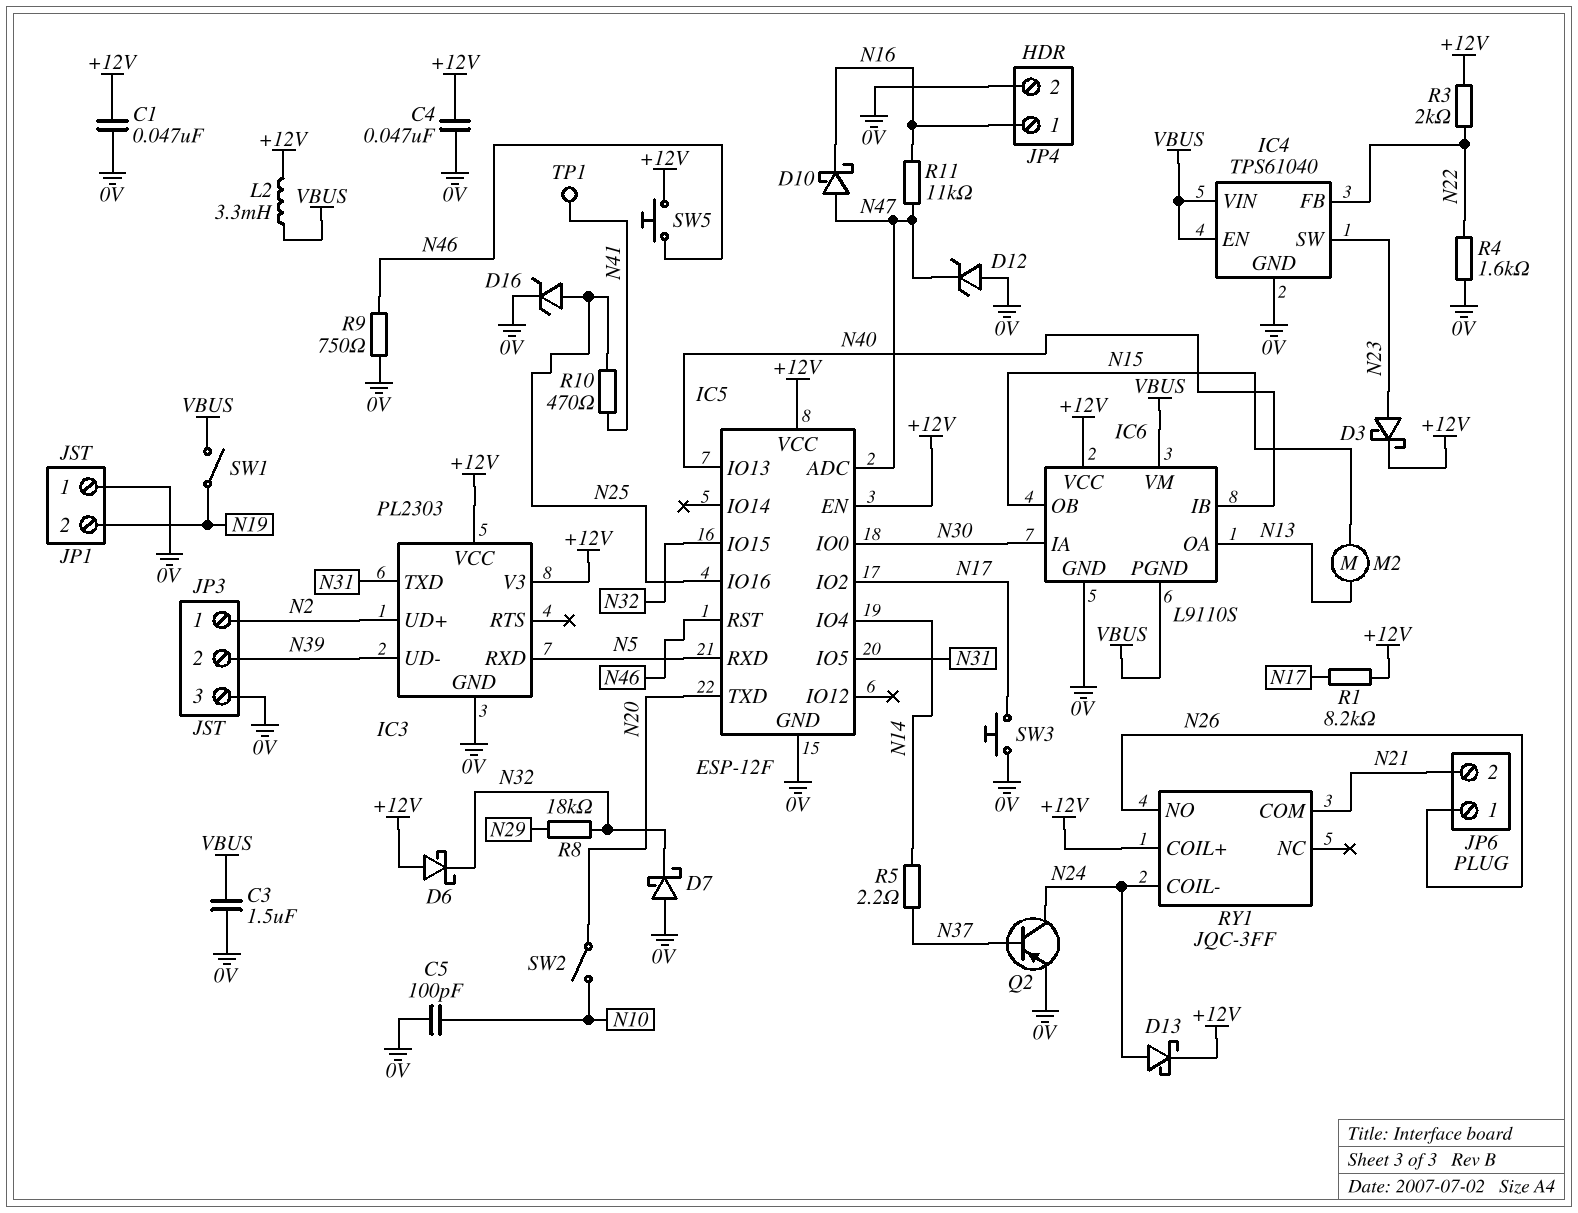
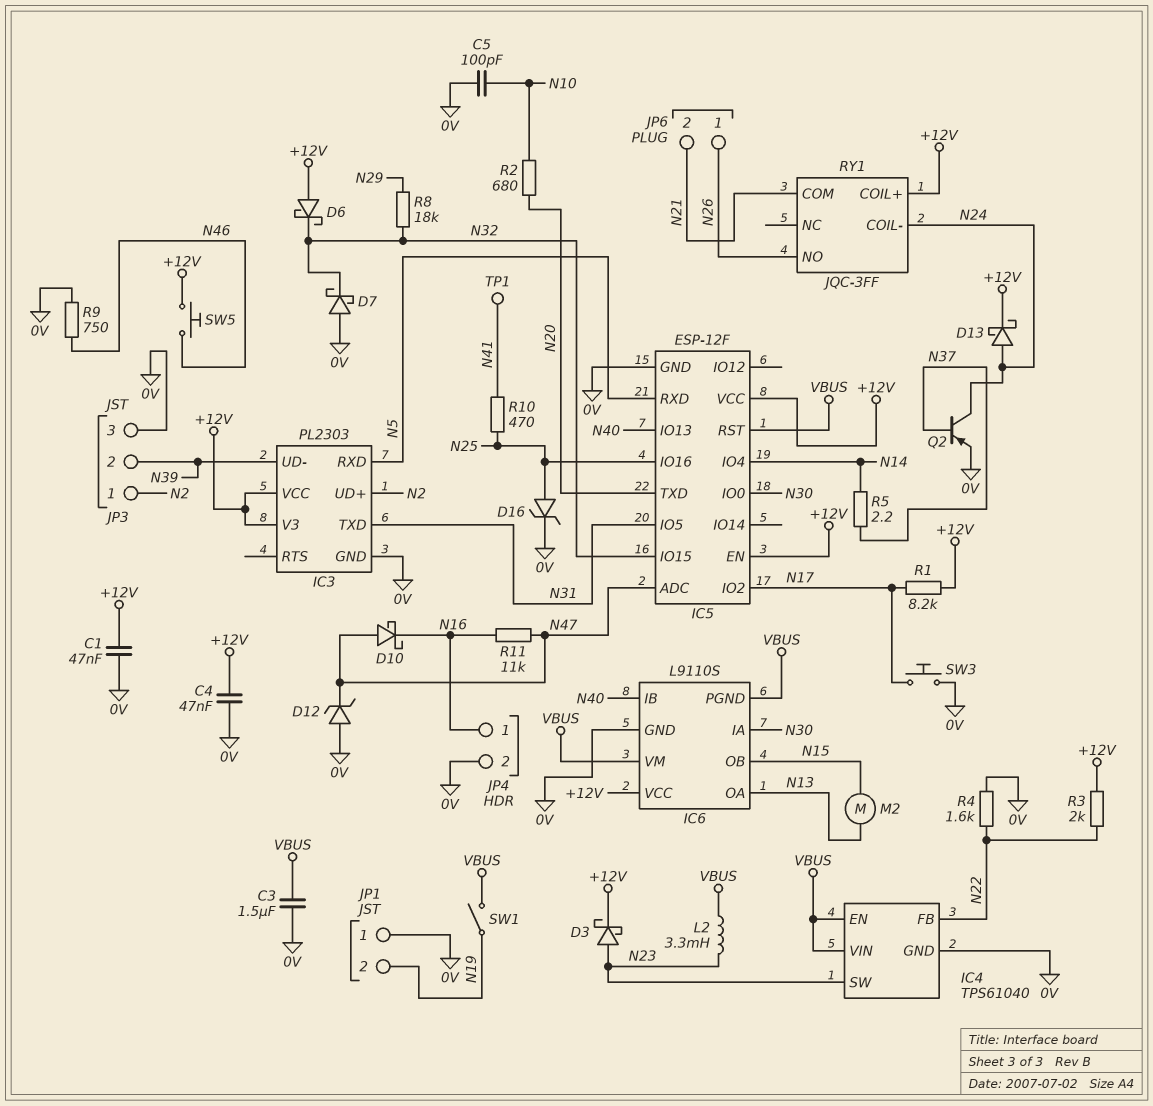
IC5 pin RST: N46 -> VBUS
L2: 3.3mH (+12V, VBUS) -> 3.3mH (N23, VBUS)
R2: none -> 680 (N10, N20)
SW2: switch (N10, N20) -> none

